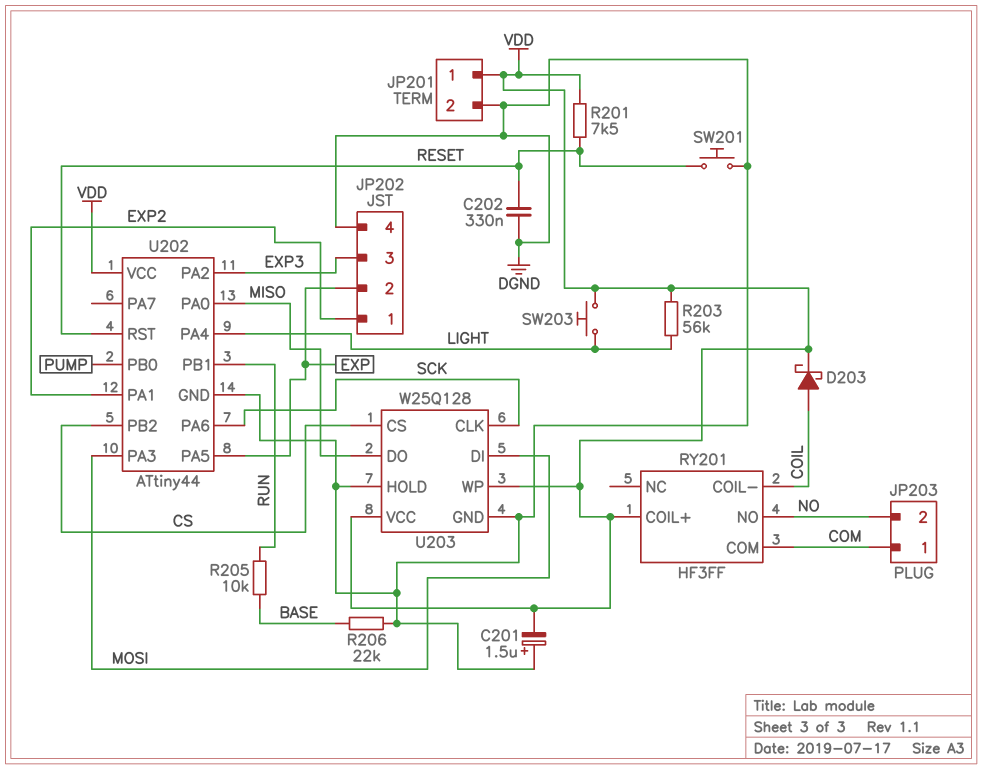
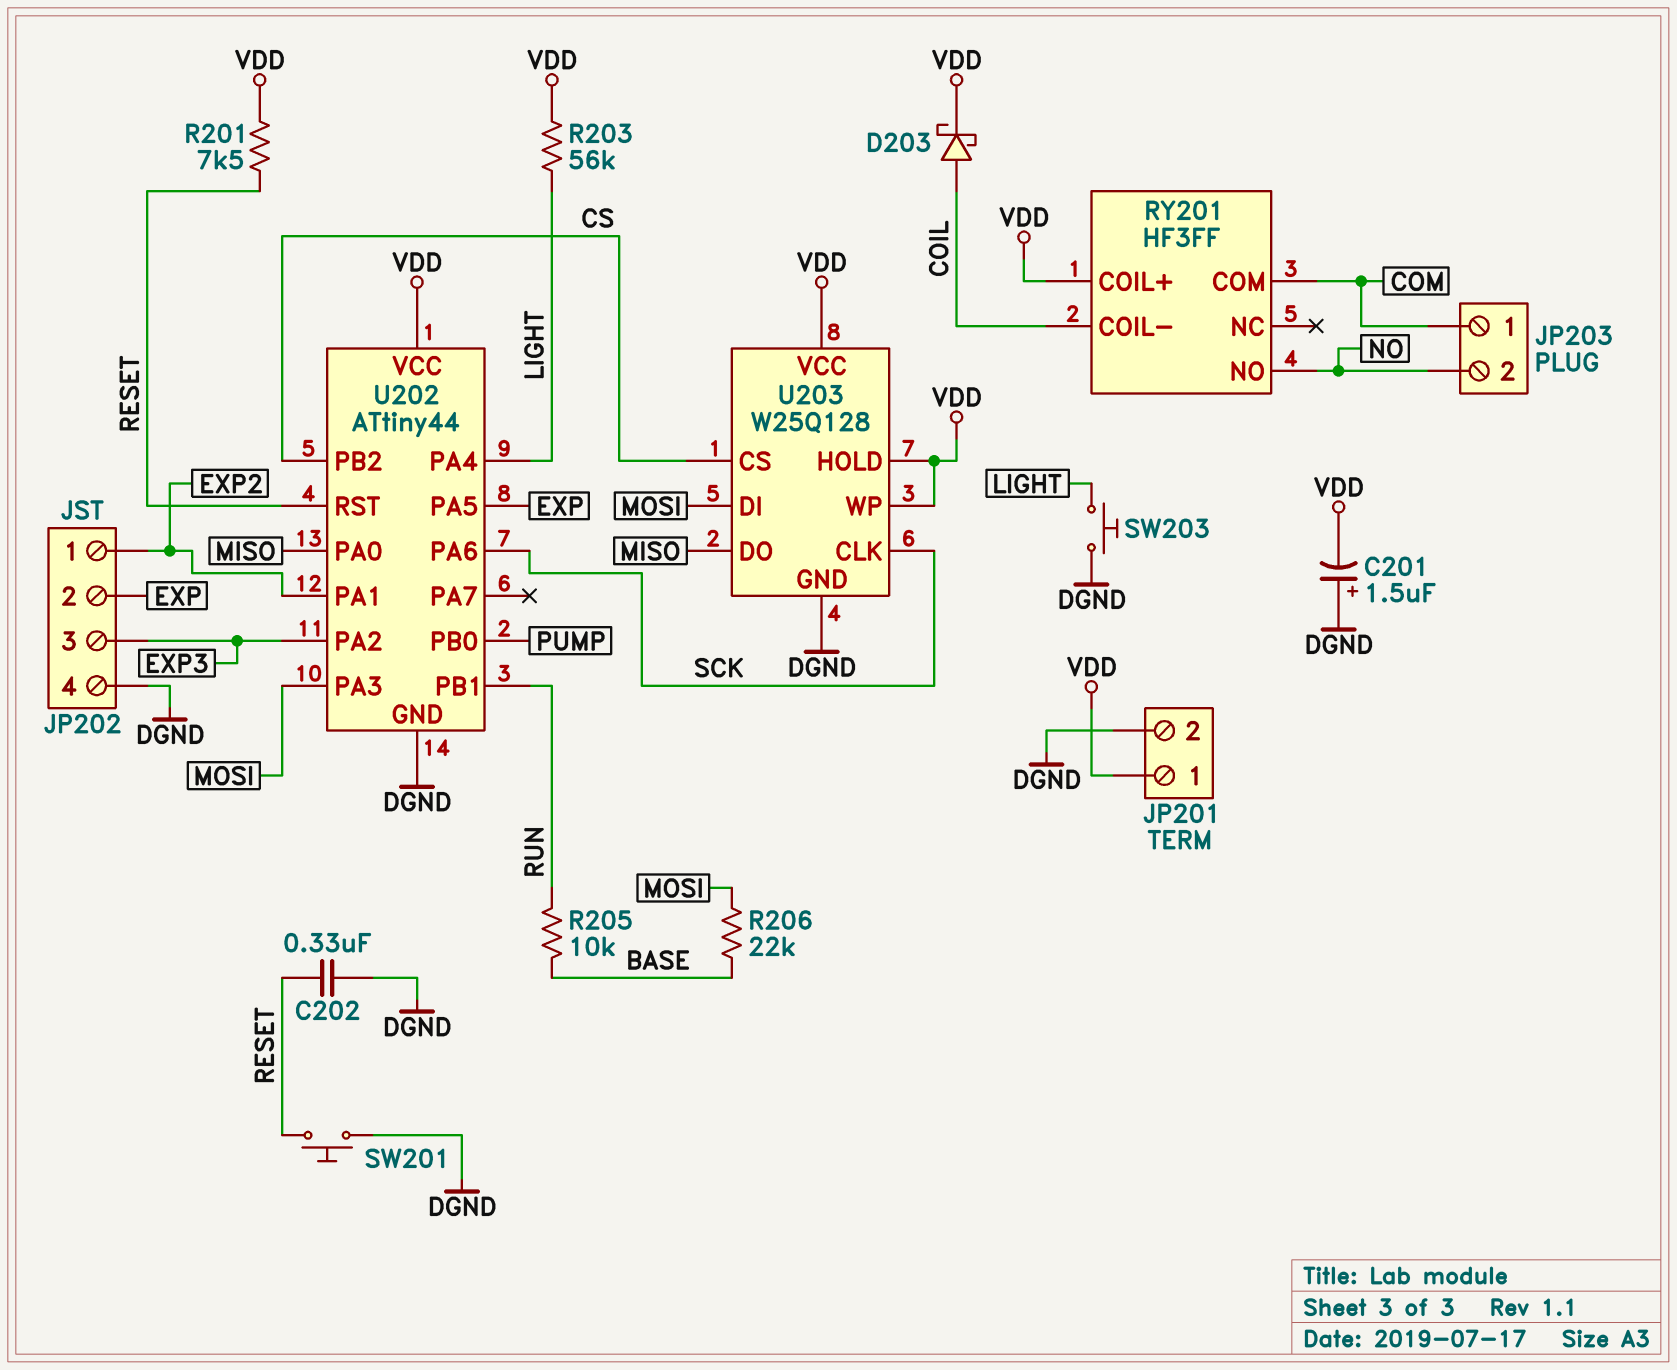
R206: 22k (BASE, DGND) -> 22k (BASE, MOSI)
SW203: button (LIGHT, VDD) -> button (DGND, LIGHT)
U203 pin HOLD: DGND -> VDD

